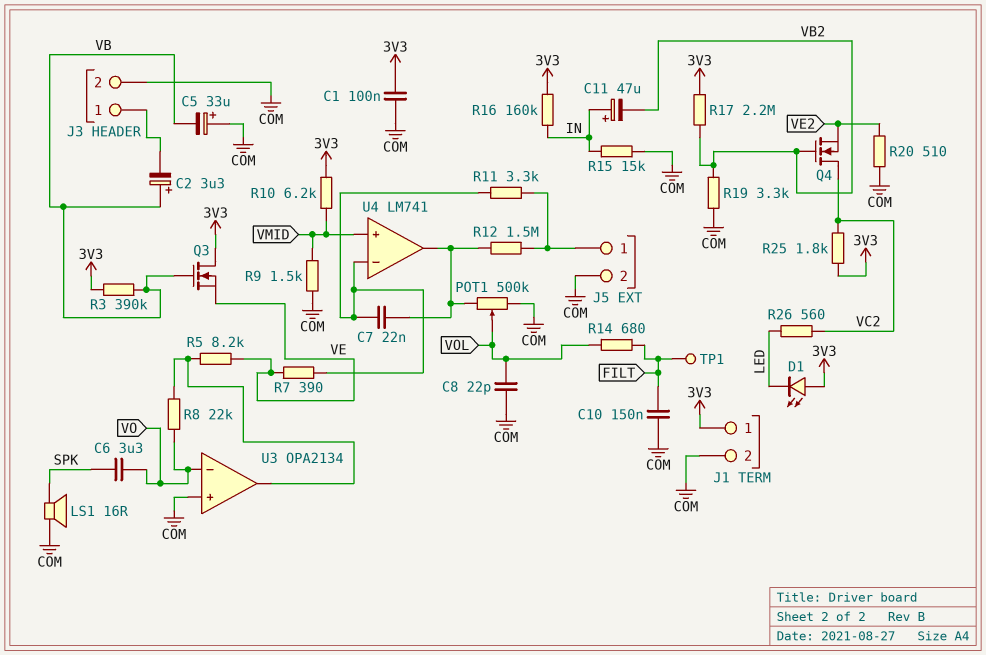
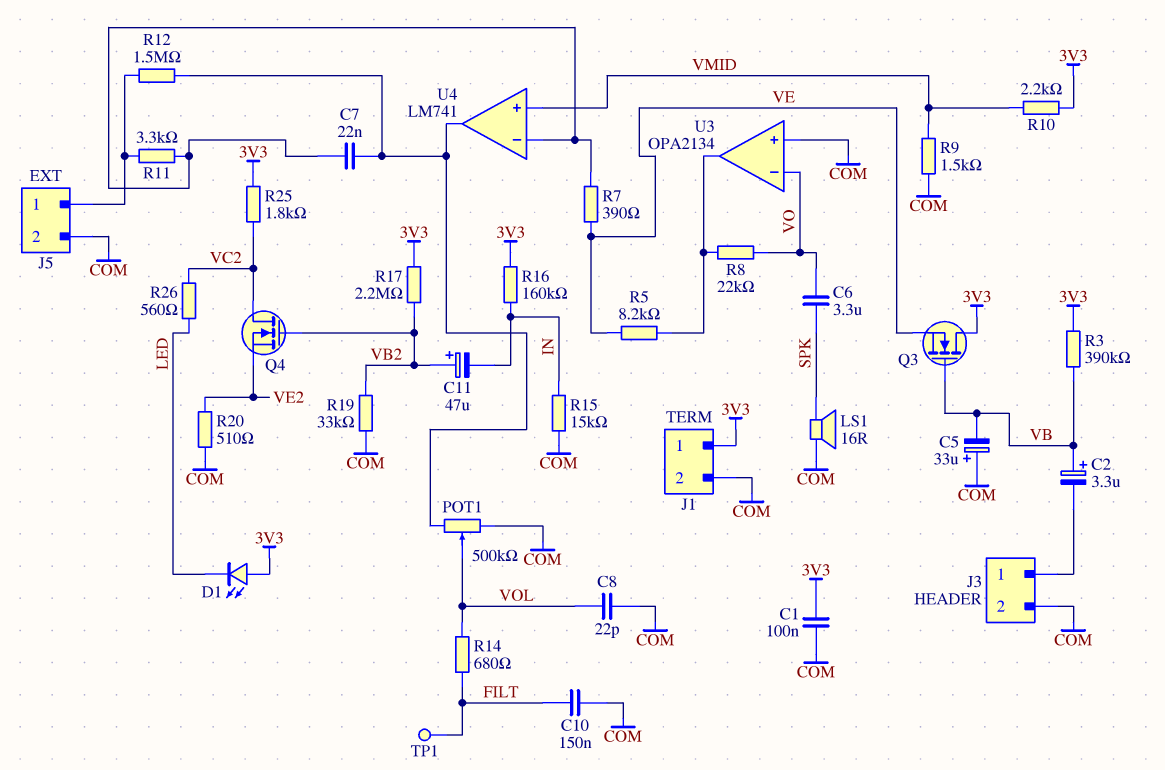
C11: 47uF (plus IN, minus VB2) -> 47uF (plus VB2, minus IN)
R10: 6.2k (3V3, VMID) -> 2.2k (3V3, VMID)
R19: 3.3k (COM, VB2) -> 33k (COM, VB2)

